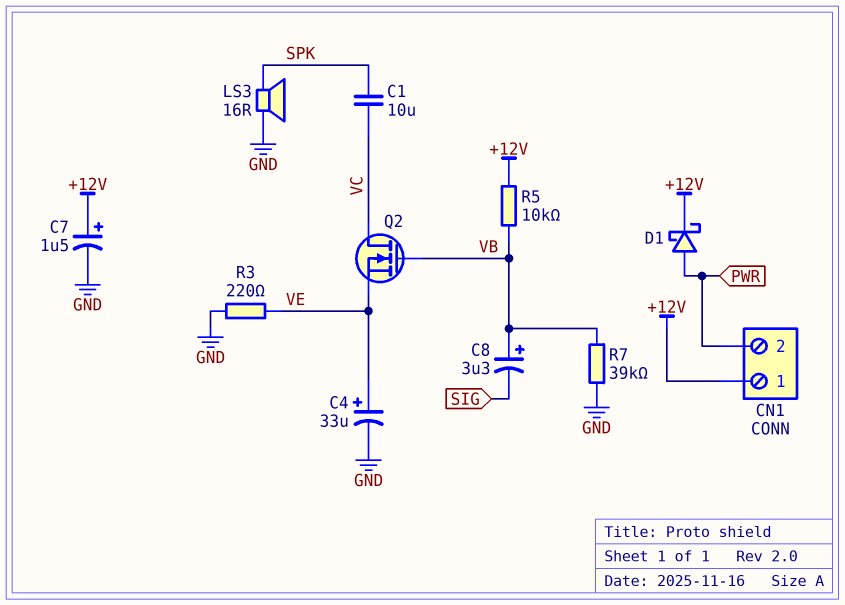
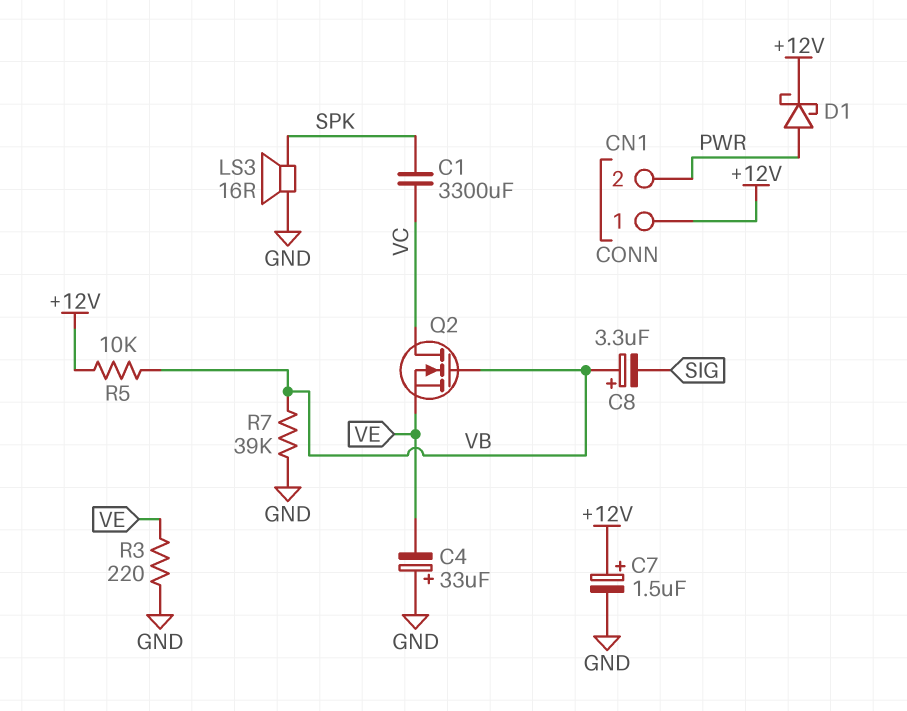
C1: 10uF (SPK, VC) -> 3300uF (SPK, VC)
C4: 33uF (plus VE, minus GND) -> 33uF (plus GND, minus VE)

